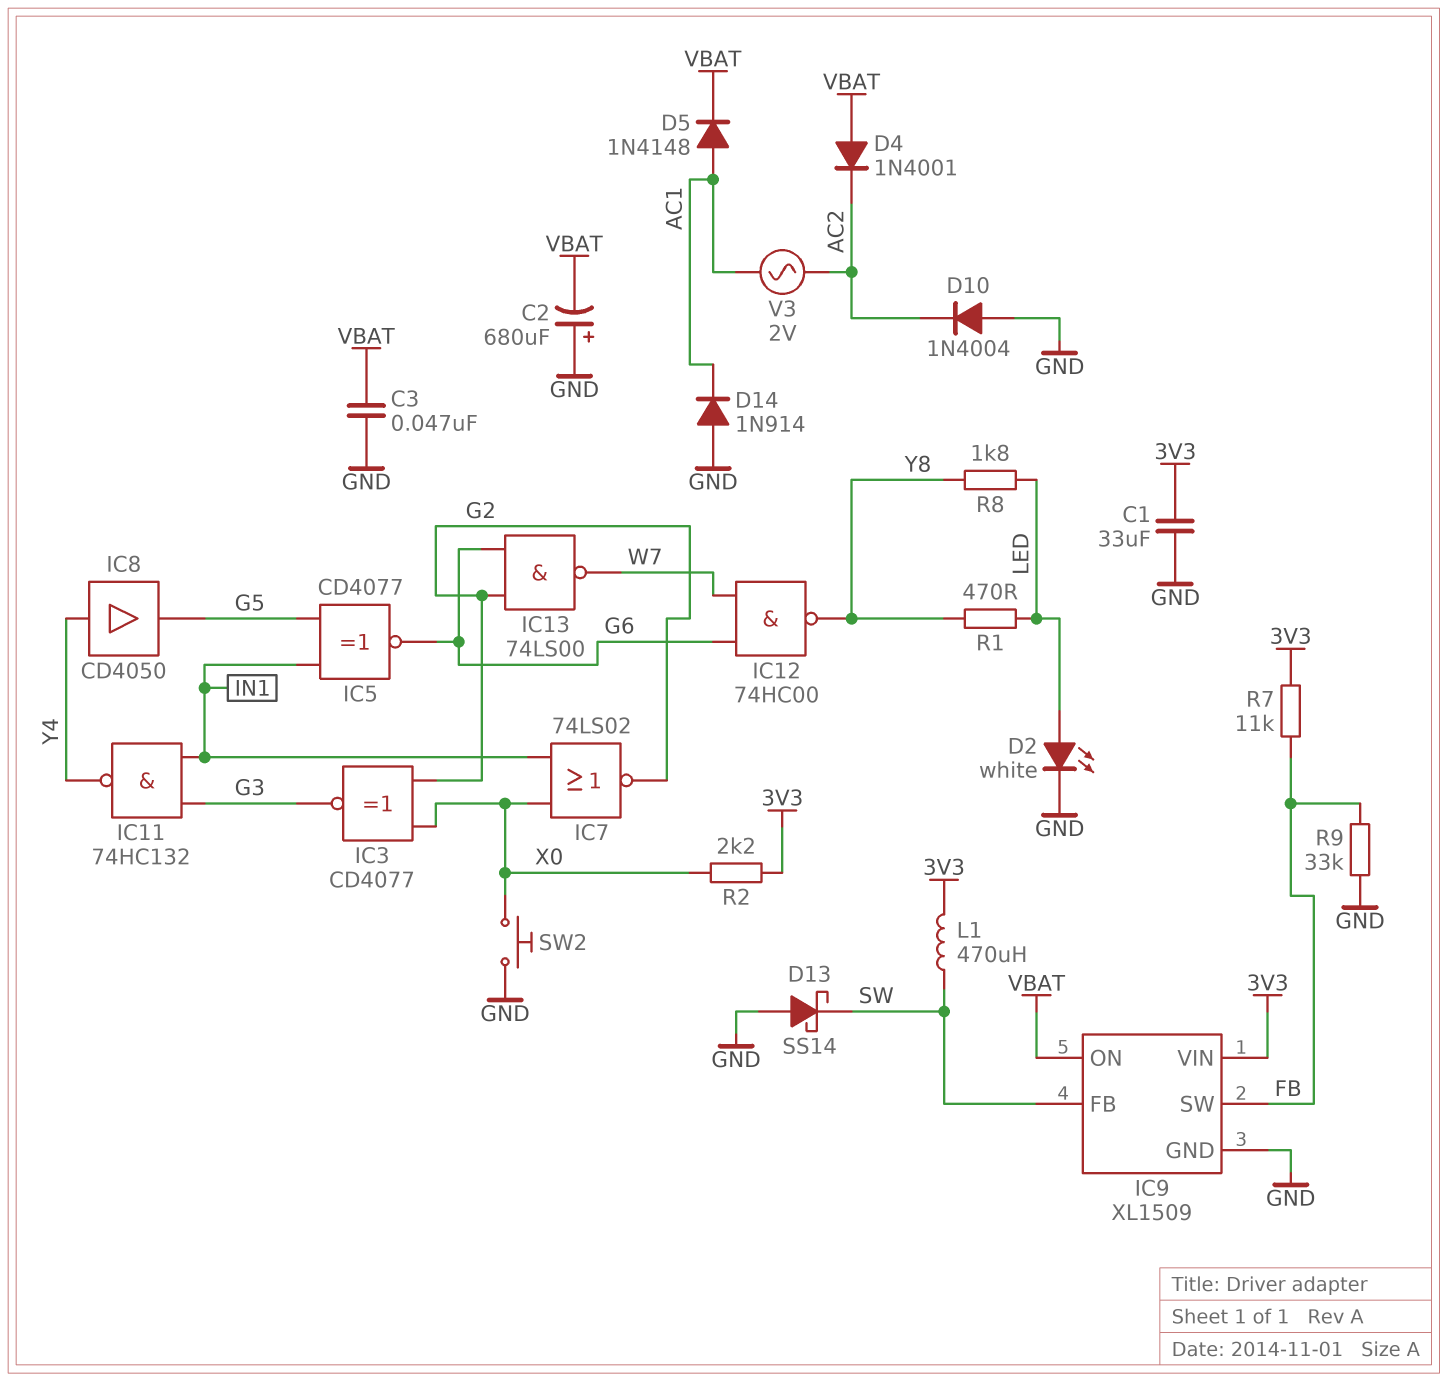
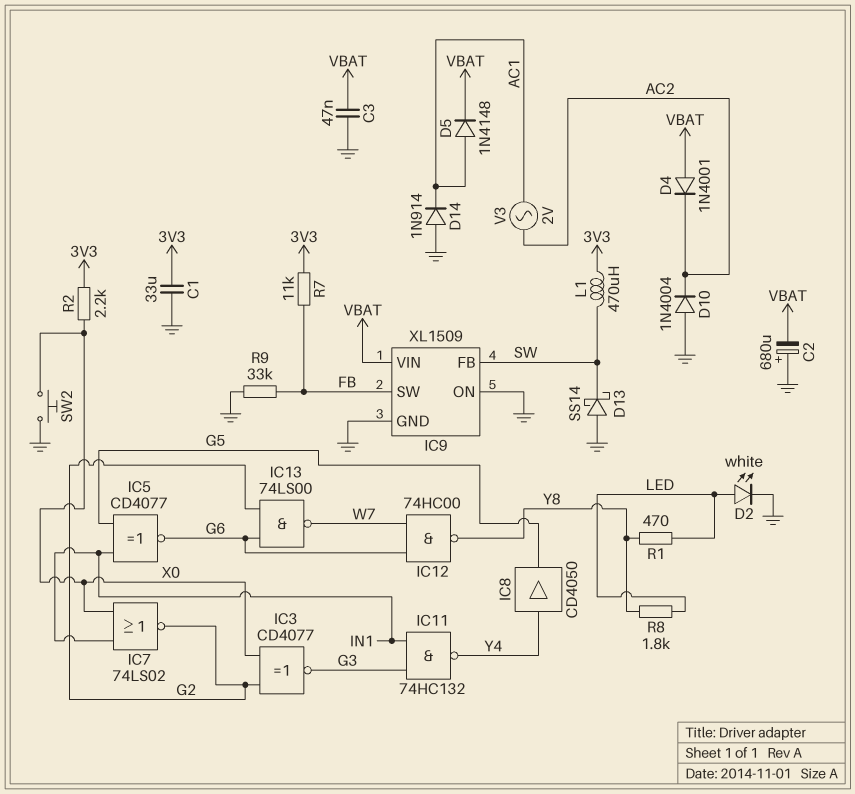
IC9 pin ON: VBAT -> GND
IC9 pin VIN: 3V3 -> VBAT

